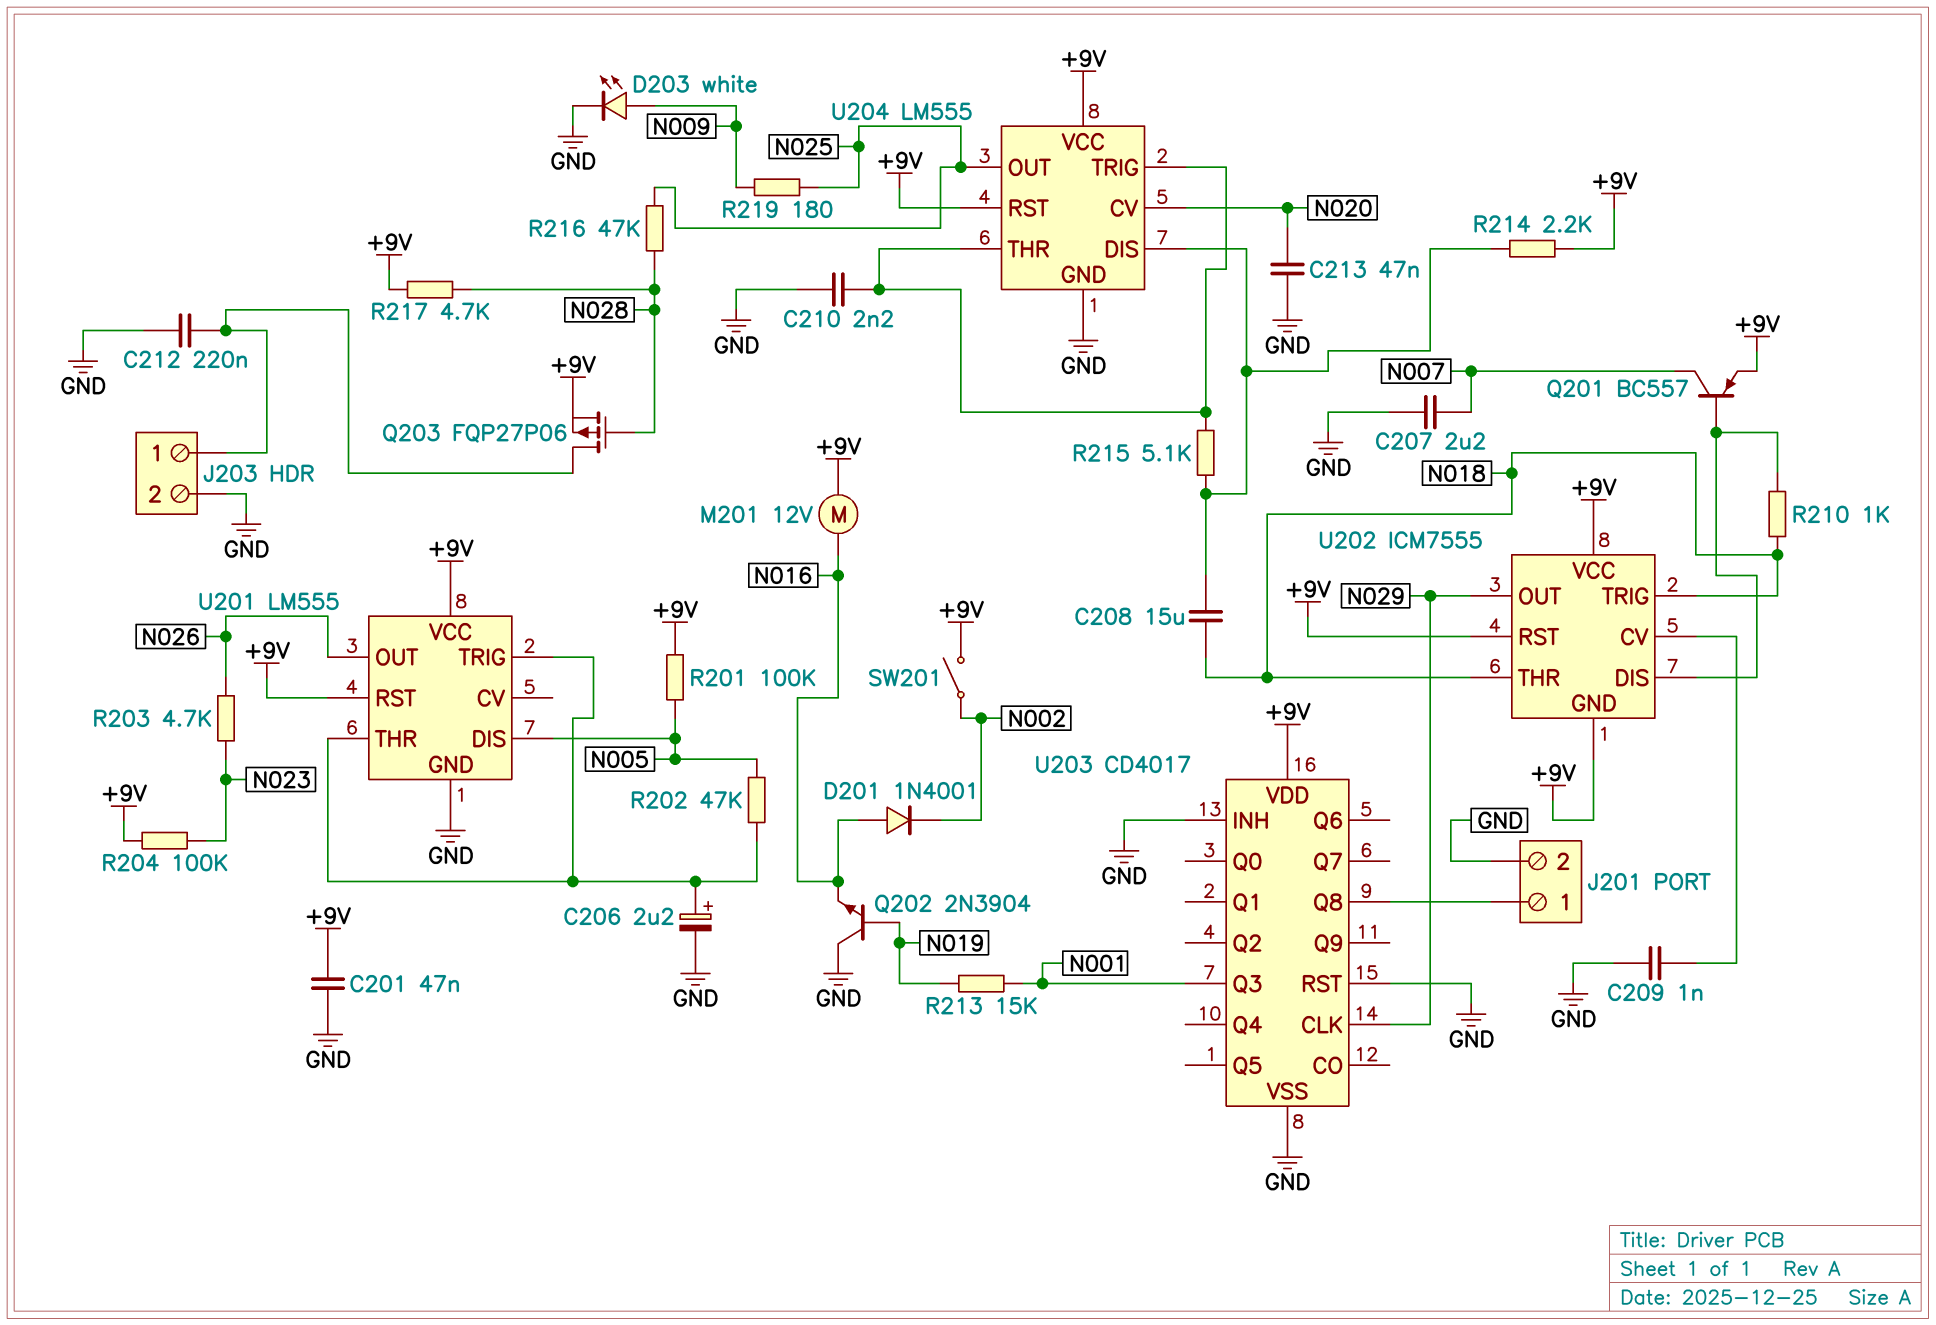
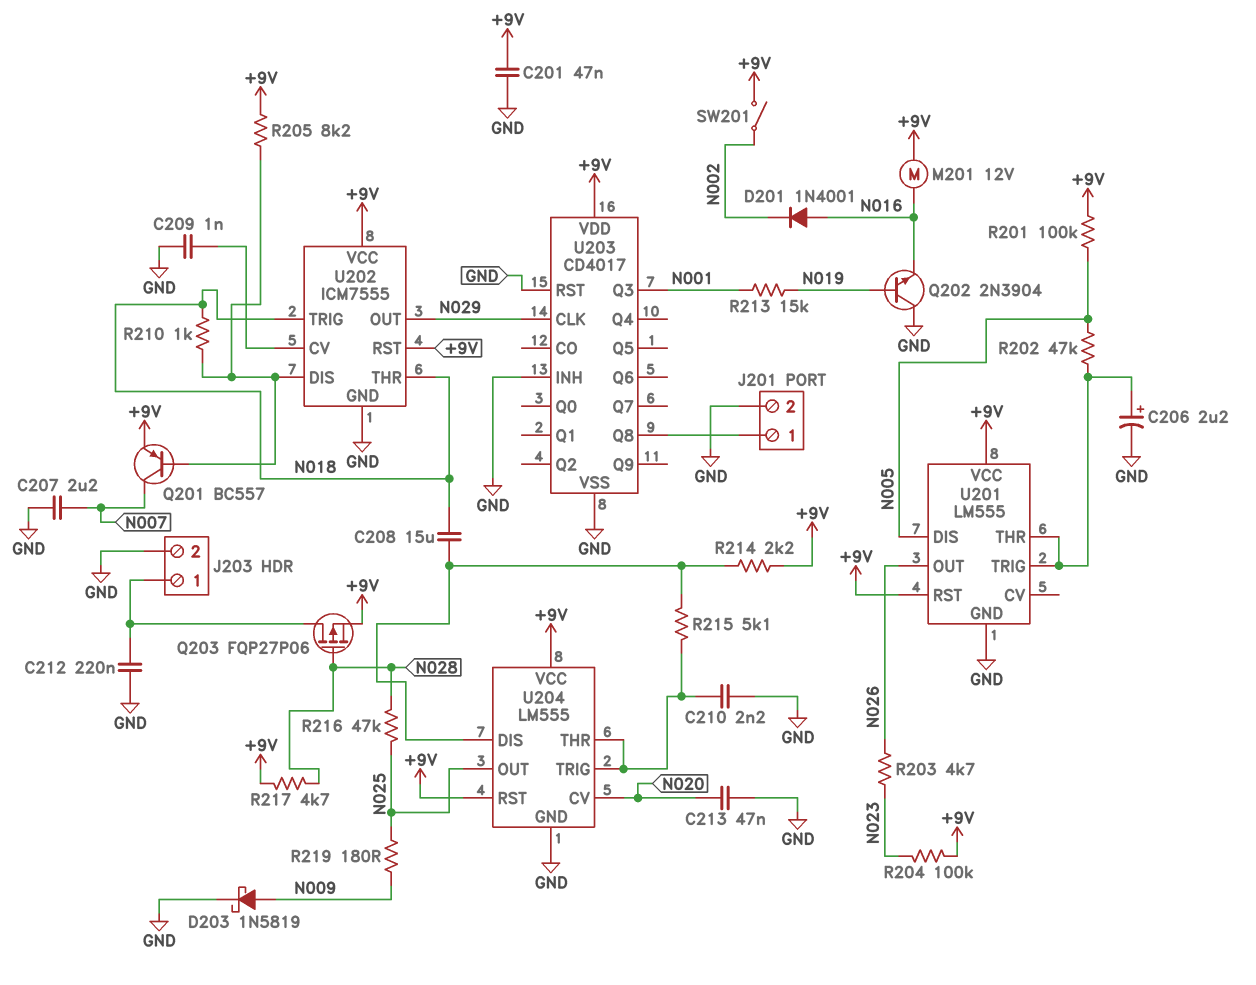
D203: LED white (A N009, K GND) -> schottky 1N5819 (A N009, K GND)
R205: none -> 8.2k (+9V, U202/DIS)
U202 pin GND: +9V -> GND

